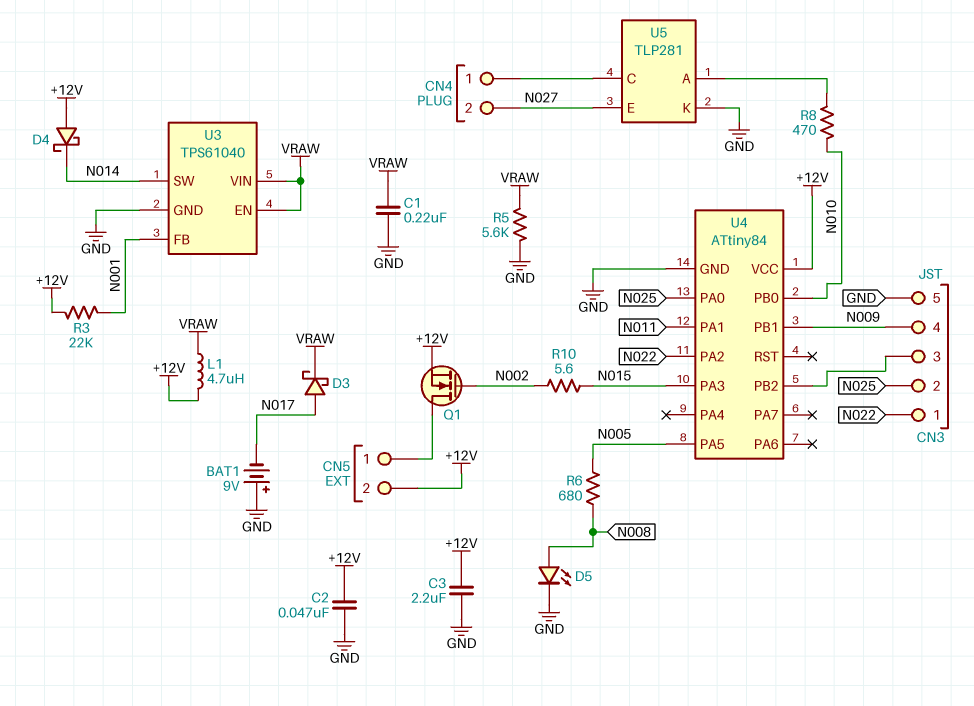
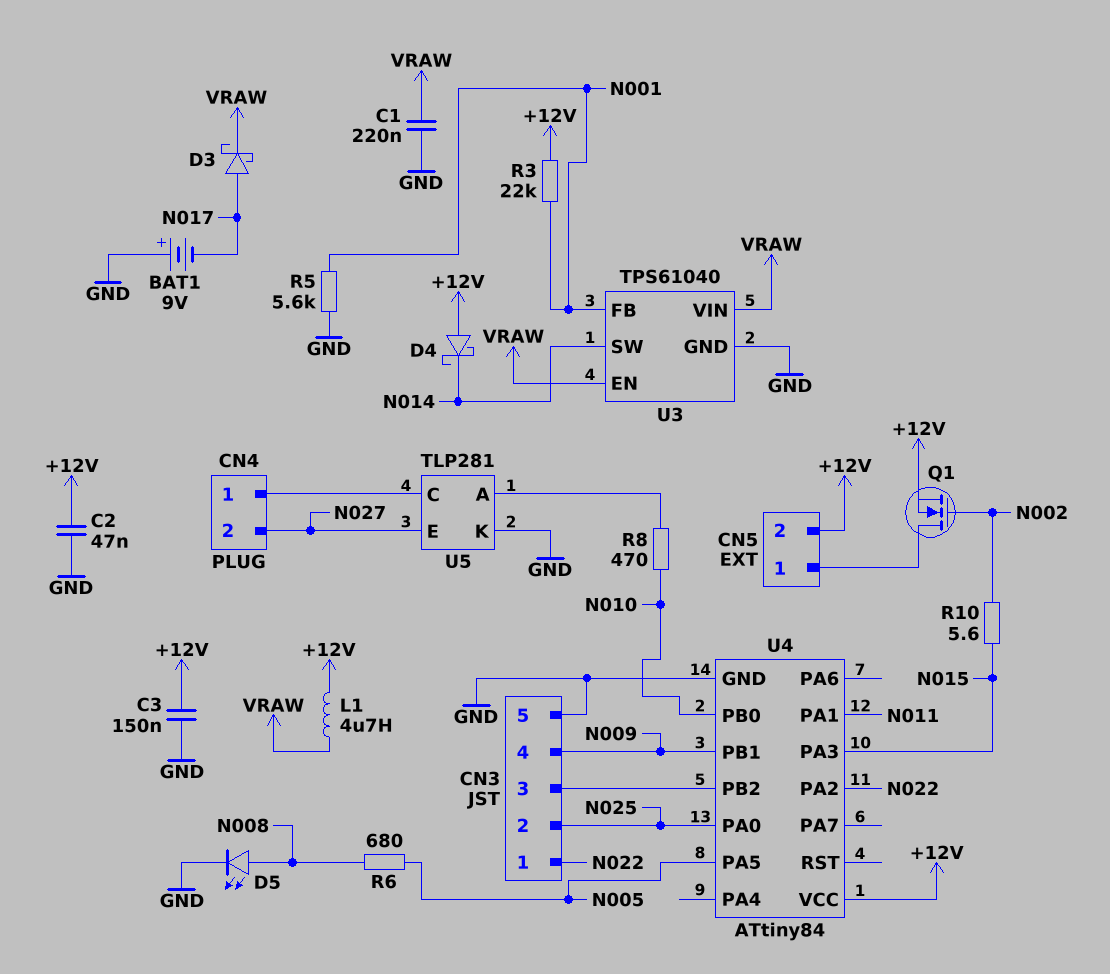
C3: 2.2uF (+12V, GND) -> 150nF (+12V, GND)
R5: 5.6k (GND, VRAW) -> 5.6k (GND, N001)

